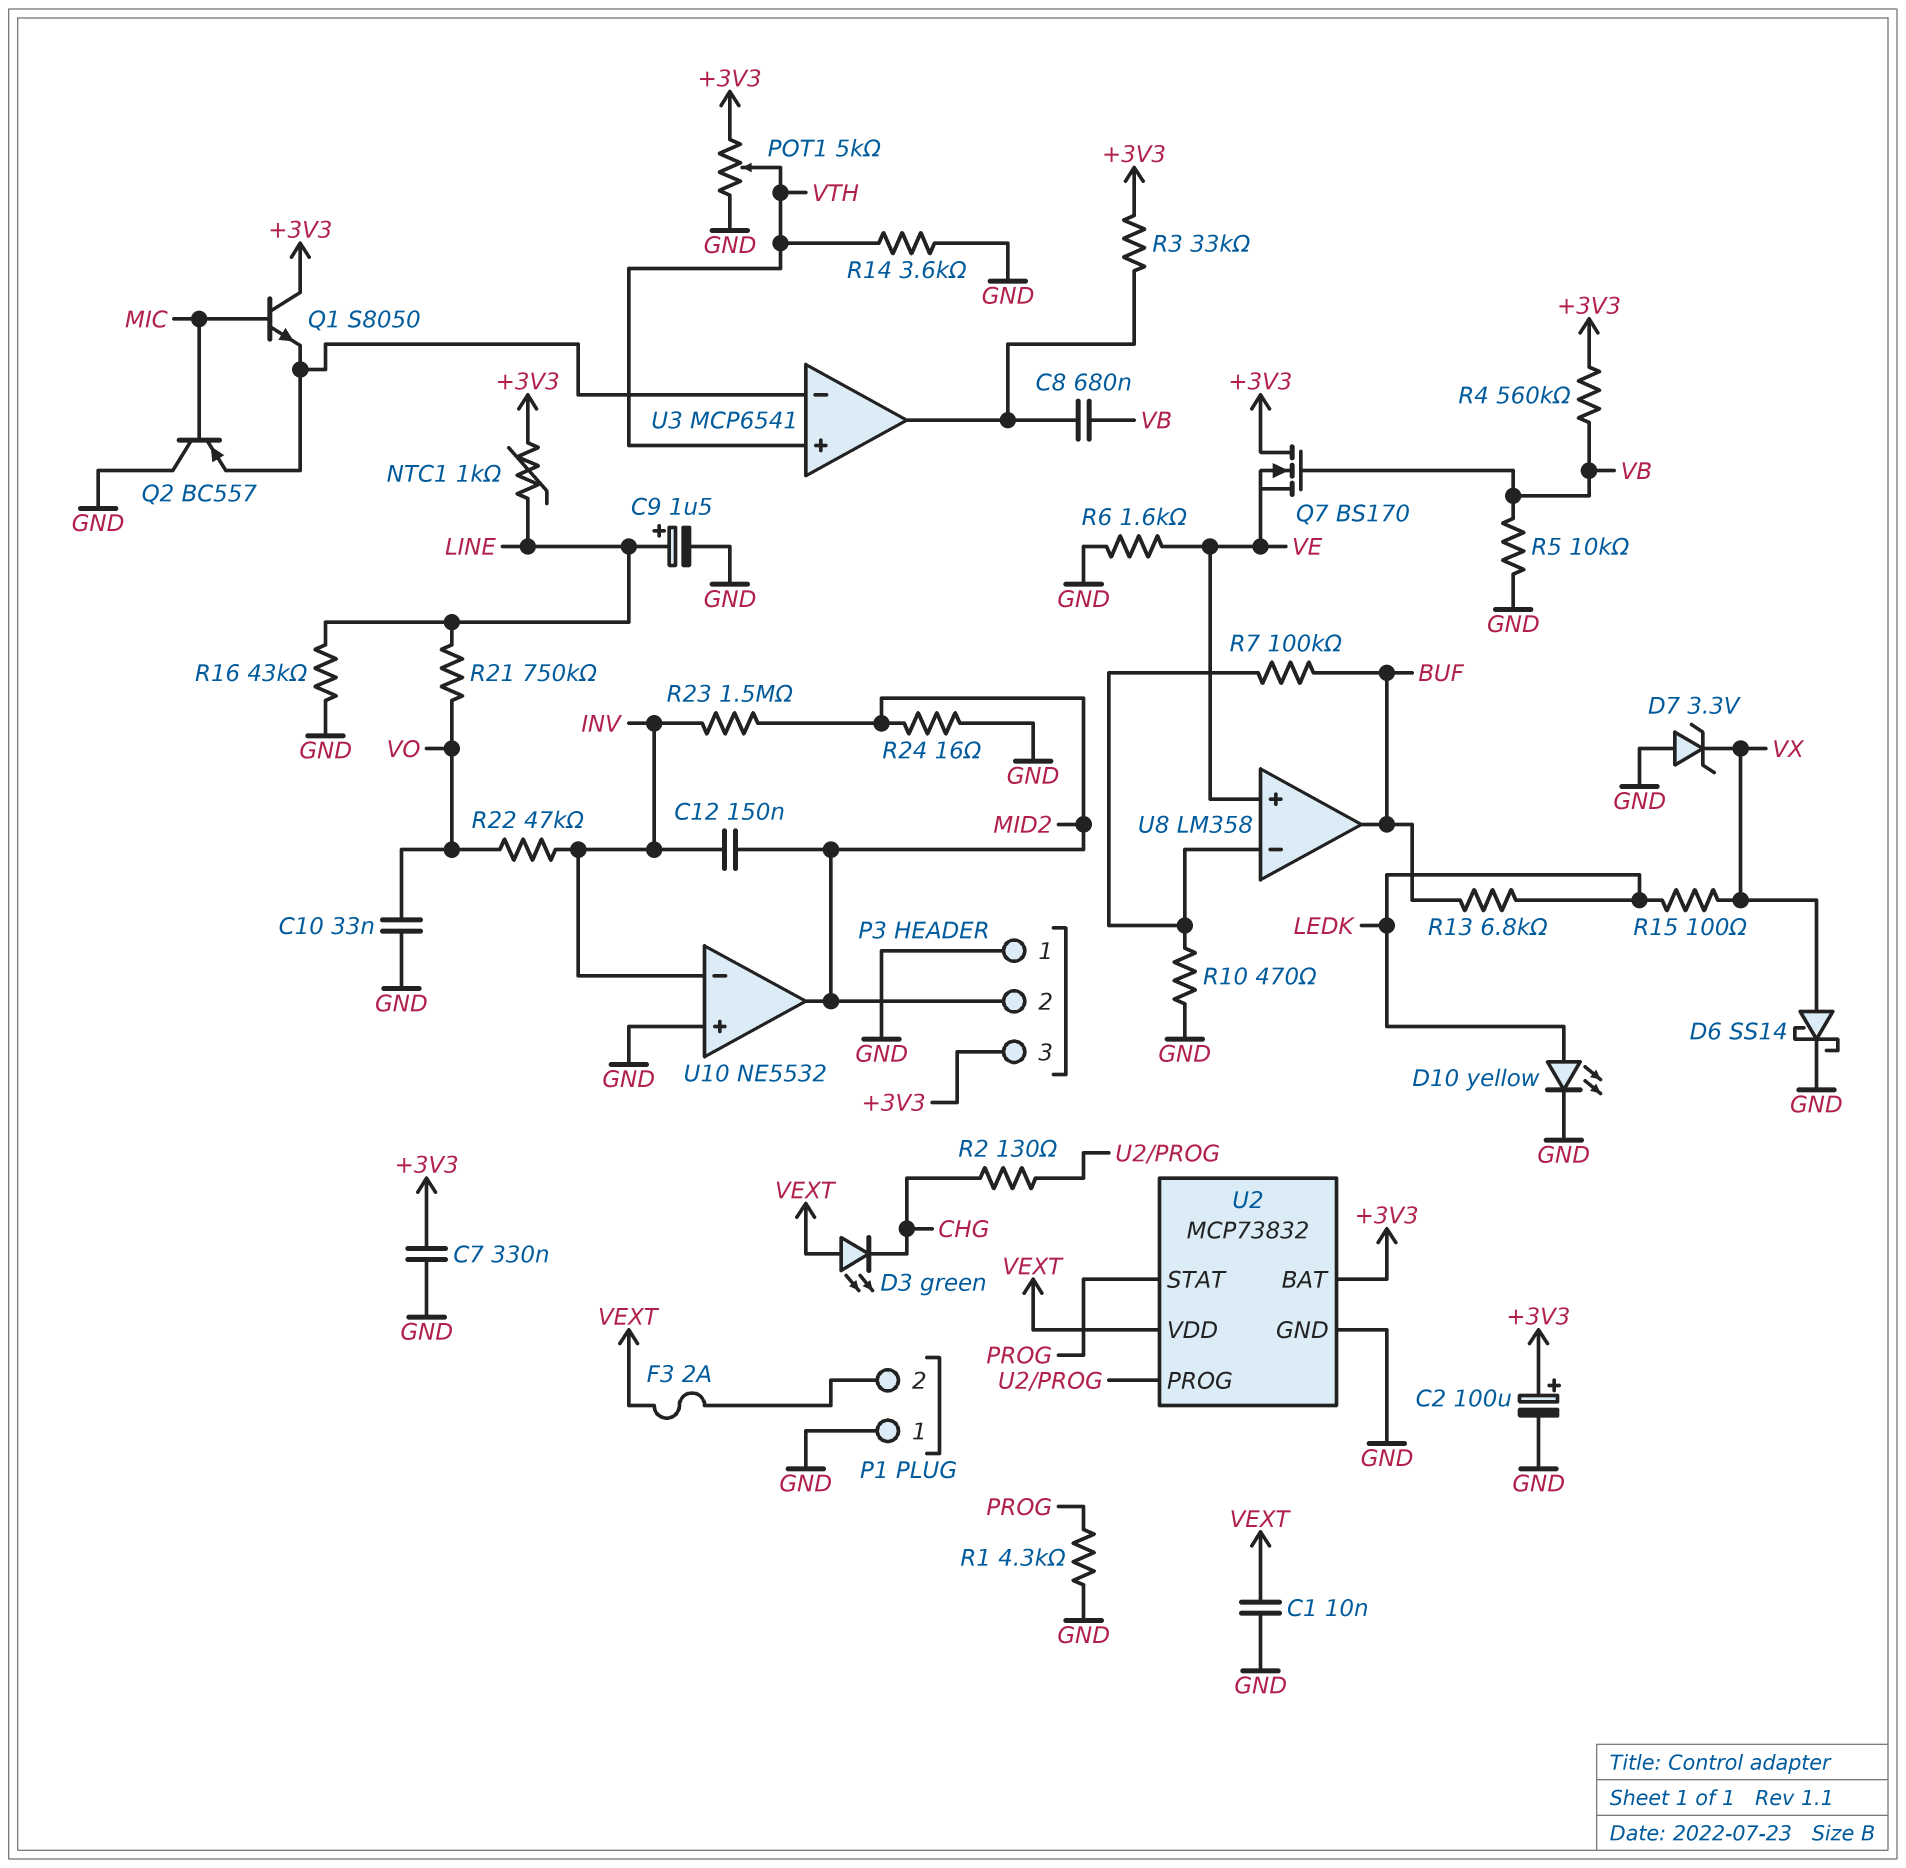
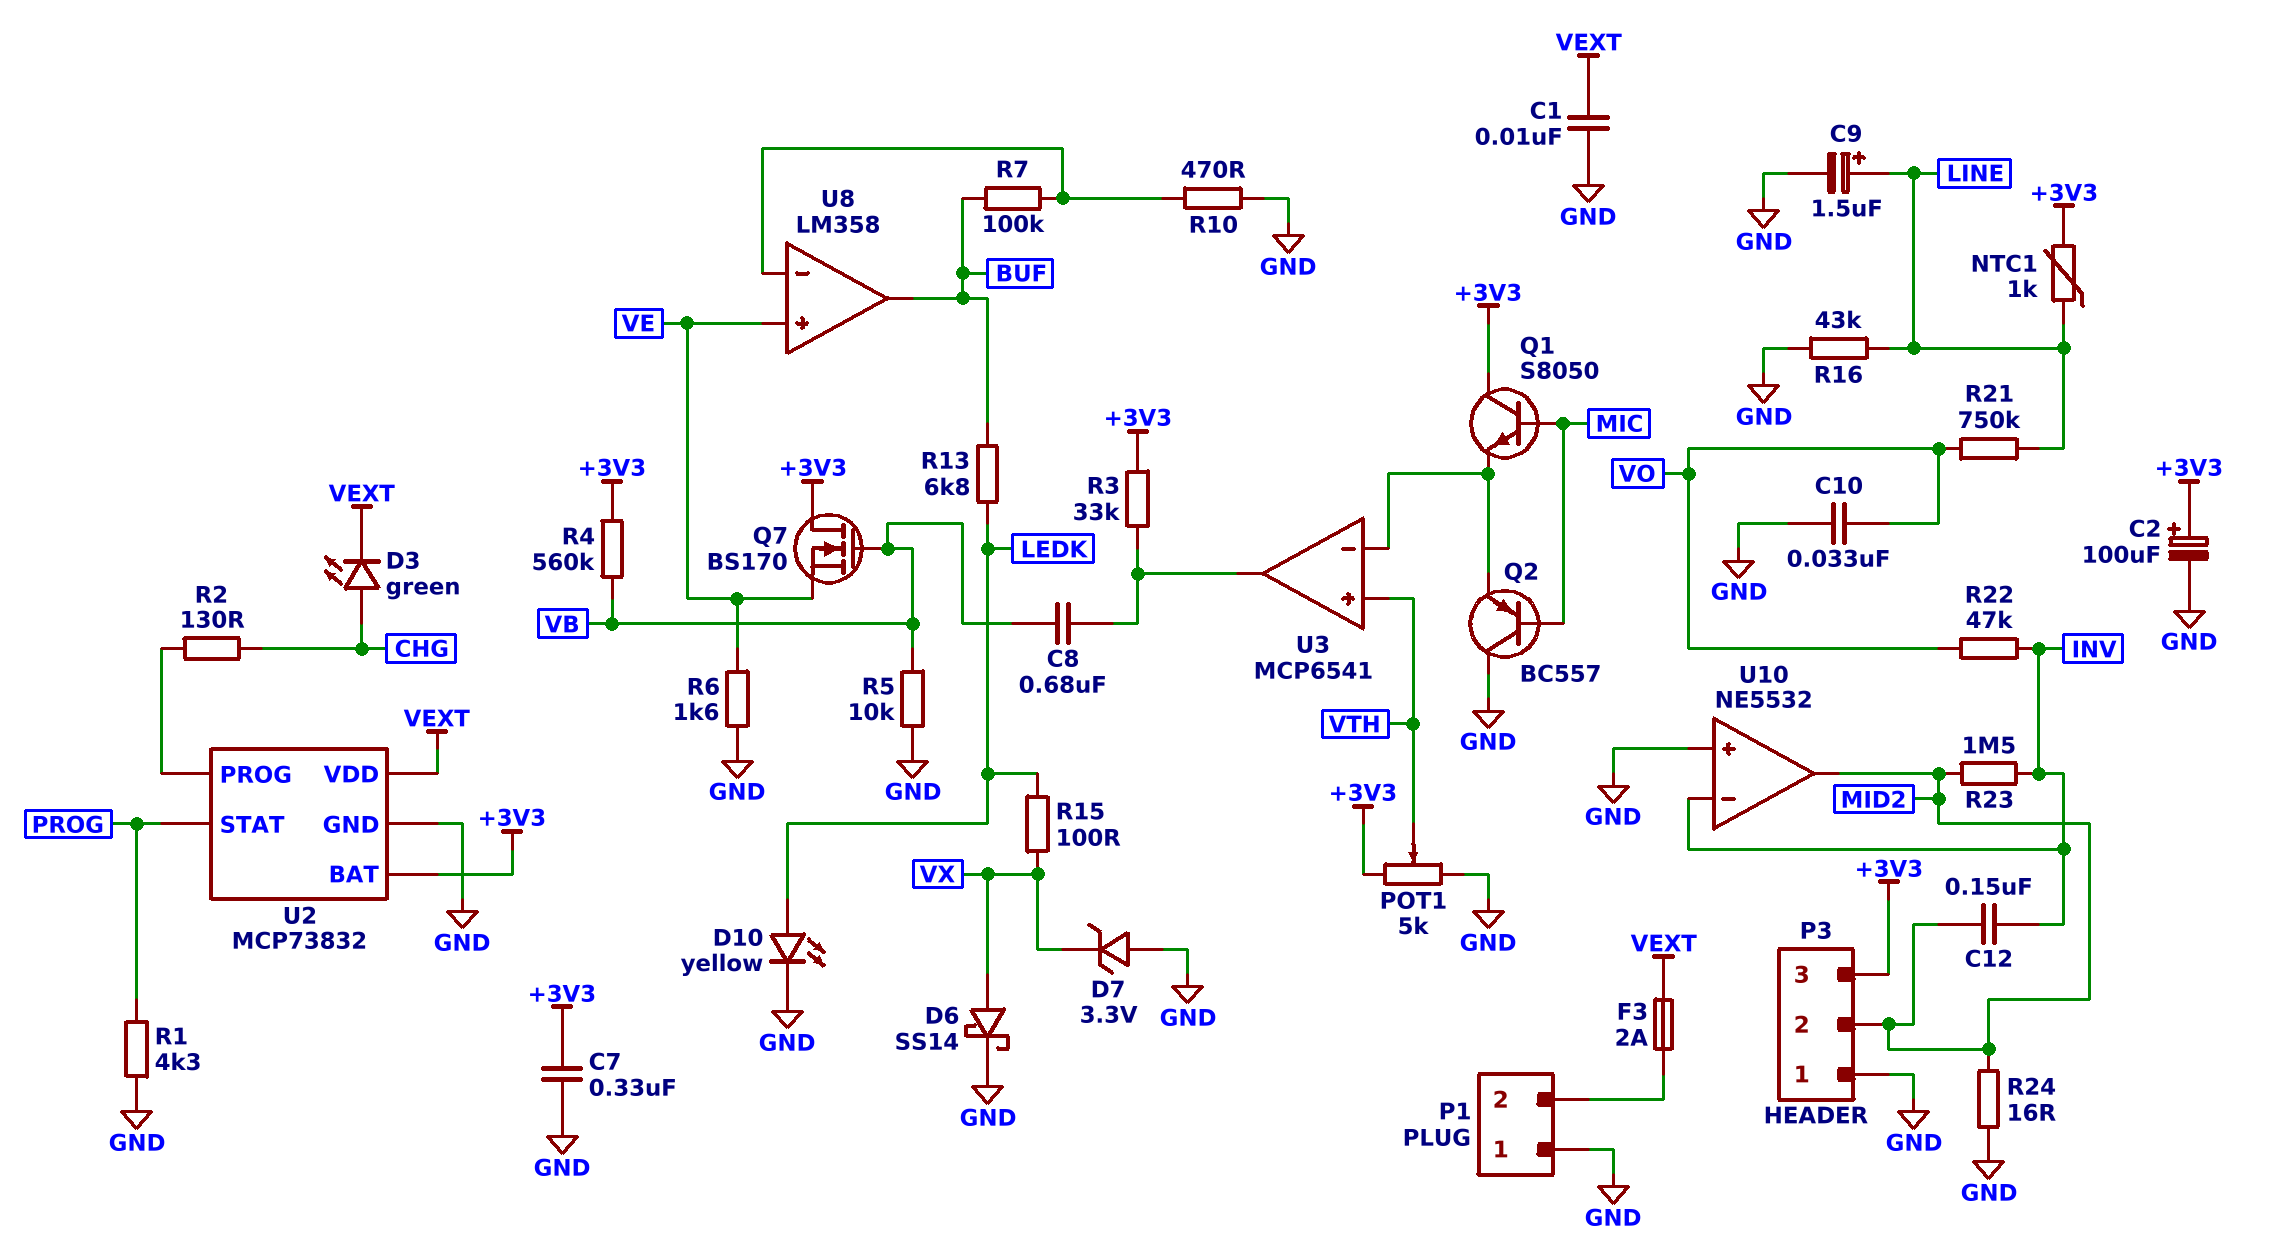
D3: LED green (A VEXT, K CHG) -> LED green (A CHG, K VEXT)
R14: 3.6k (GND, VTH) -> none

